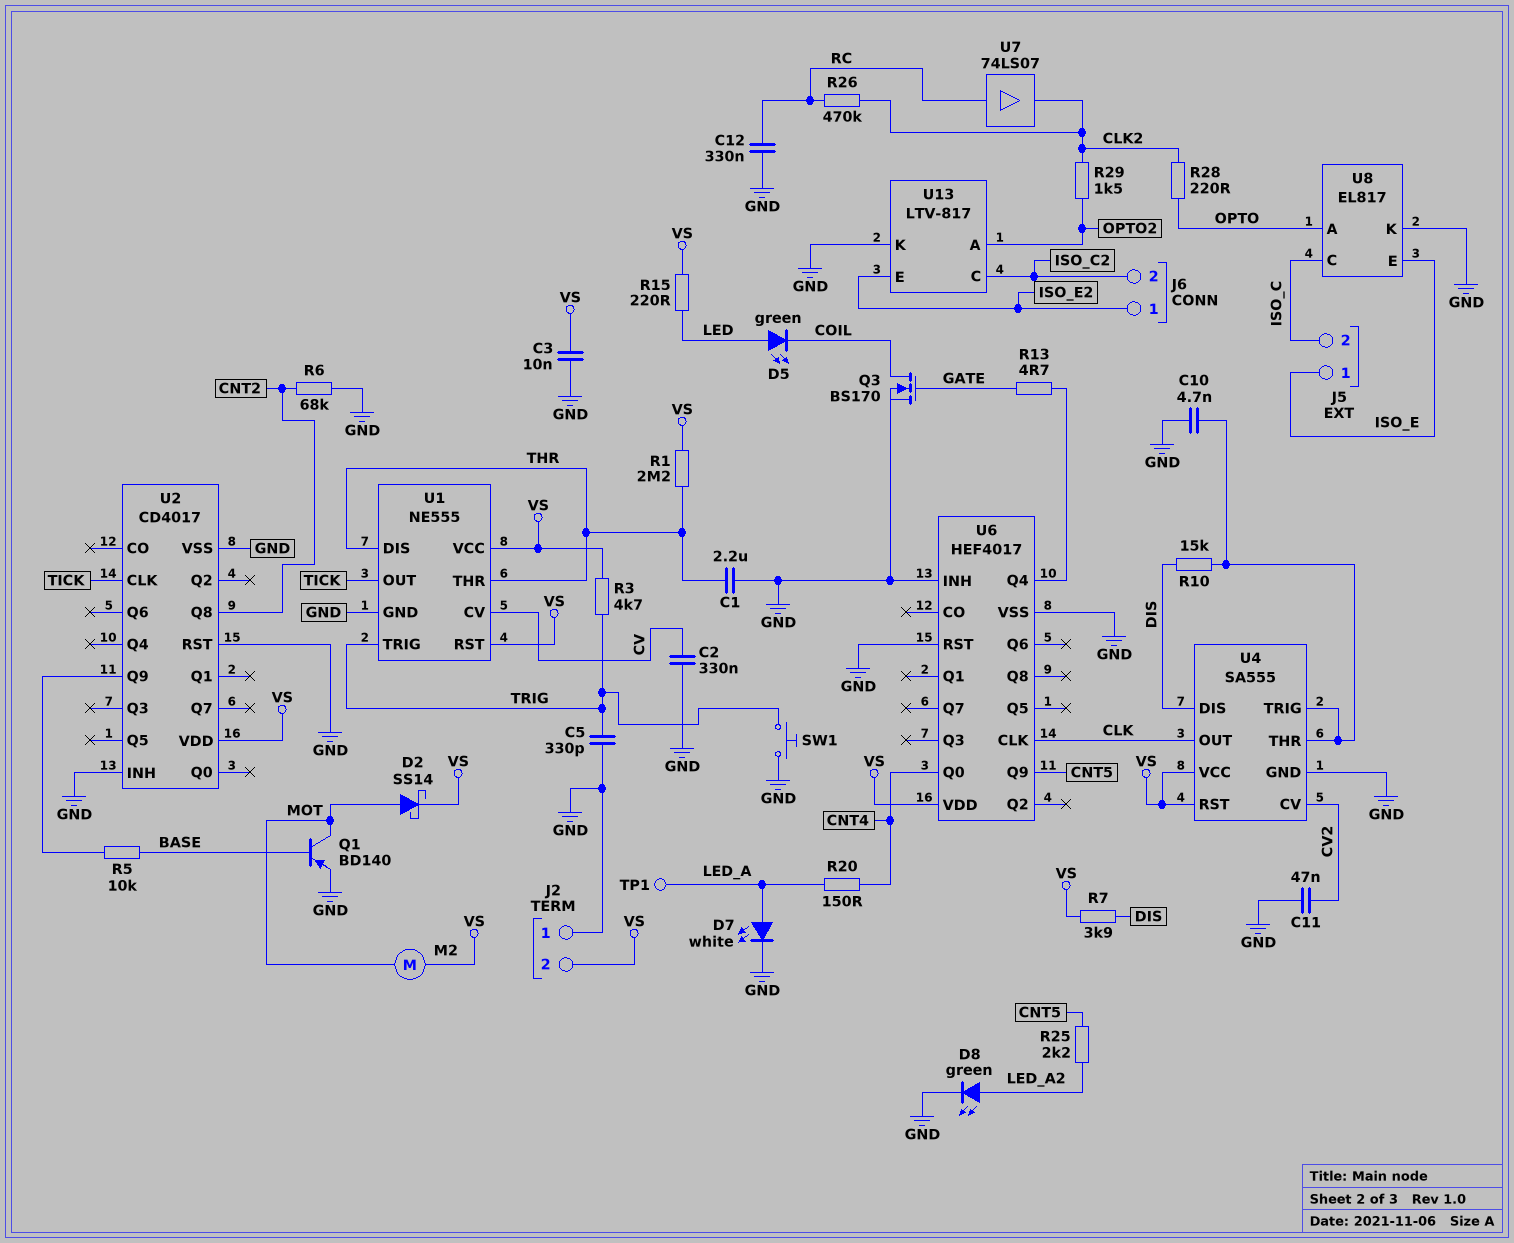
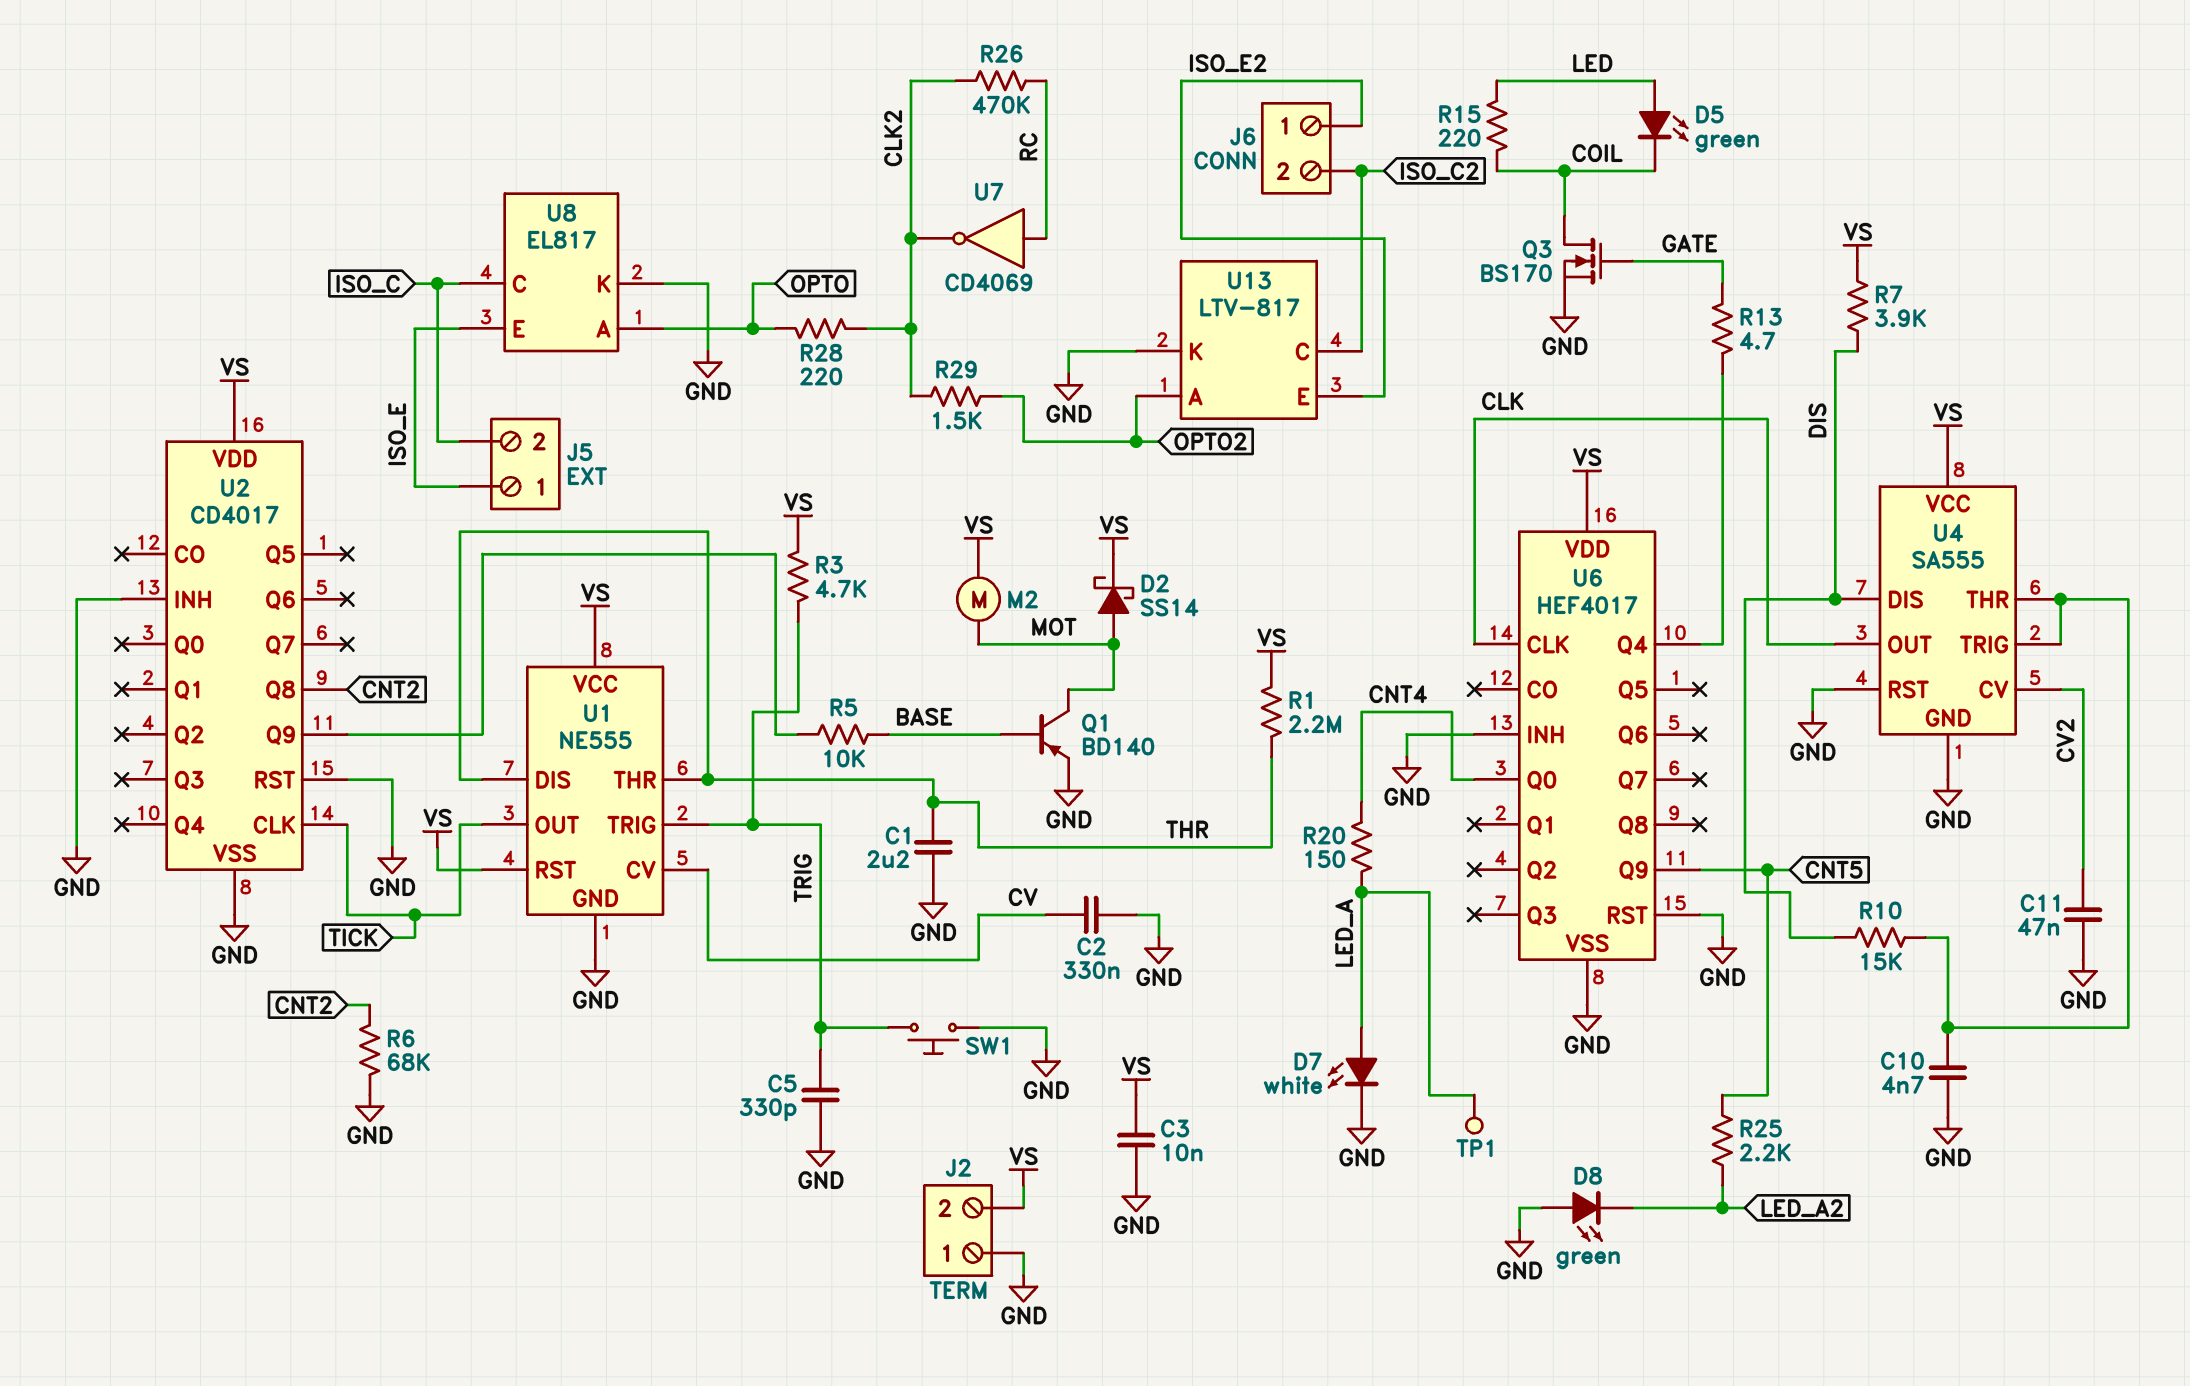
C12: 330nF (GND, RC) -> none
D8: LED green (A LED_A2, K GND) -> LED green (A GND, K LED_A2)
R15: 220 (LED, VS) -> 220 (COIL, LED)
U4 pin RST: VS -> GND
U7: buffer 74LS07 (in RC, out CLK2) -> NOT CD4069 (in RC, out CLK2)

